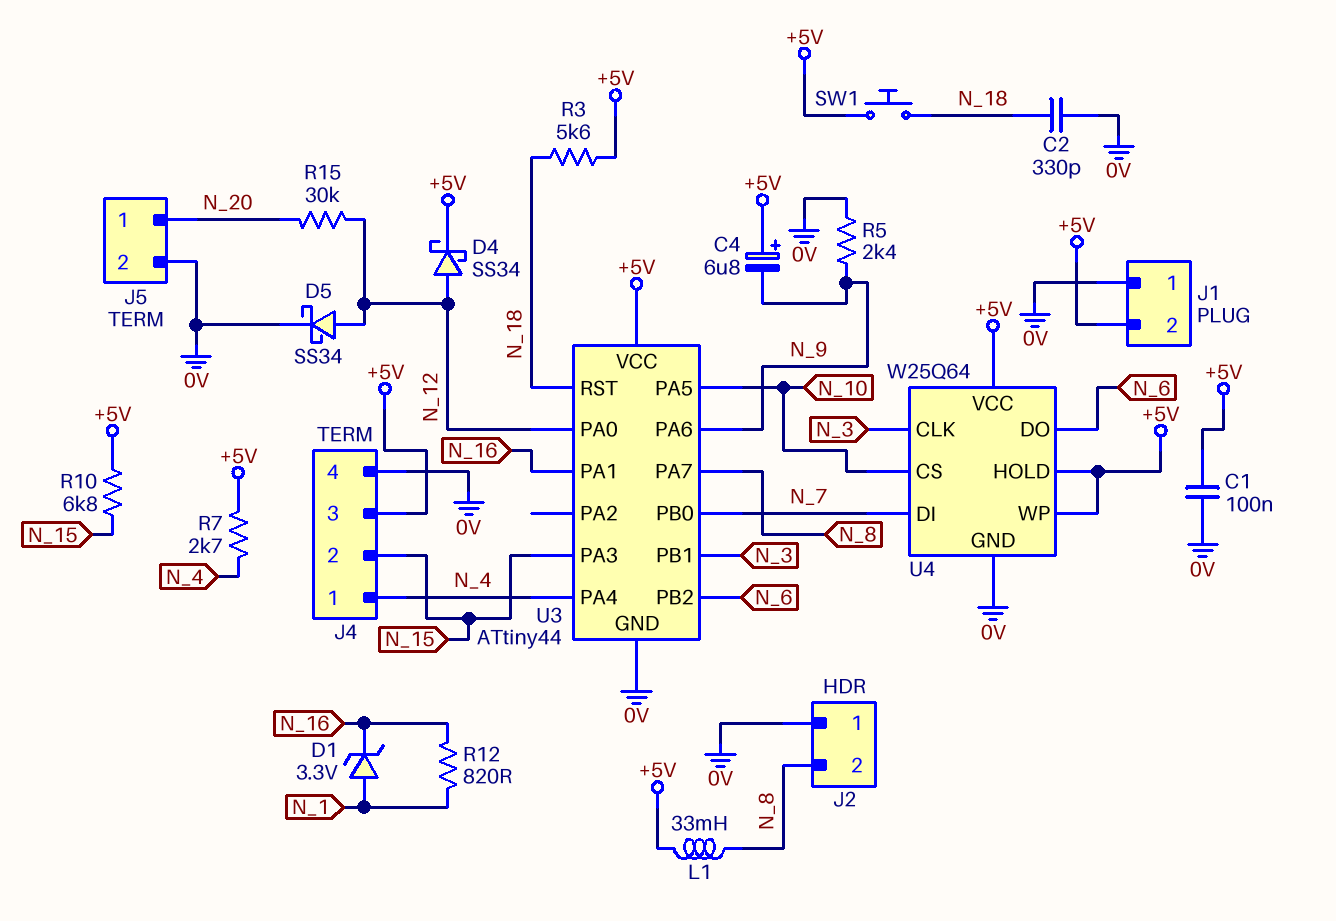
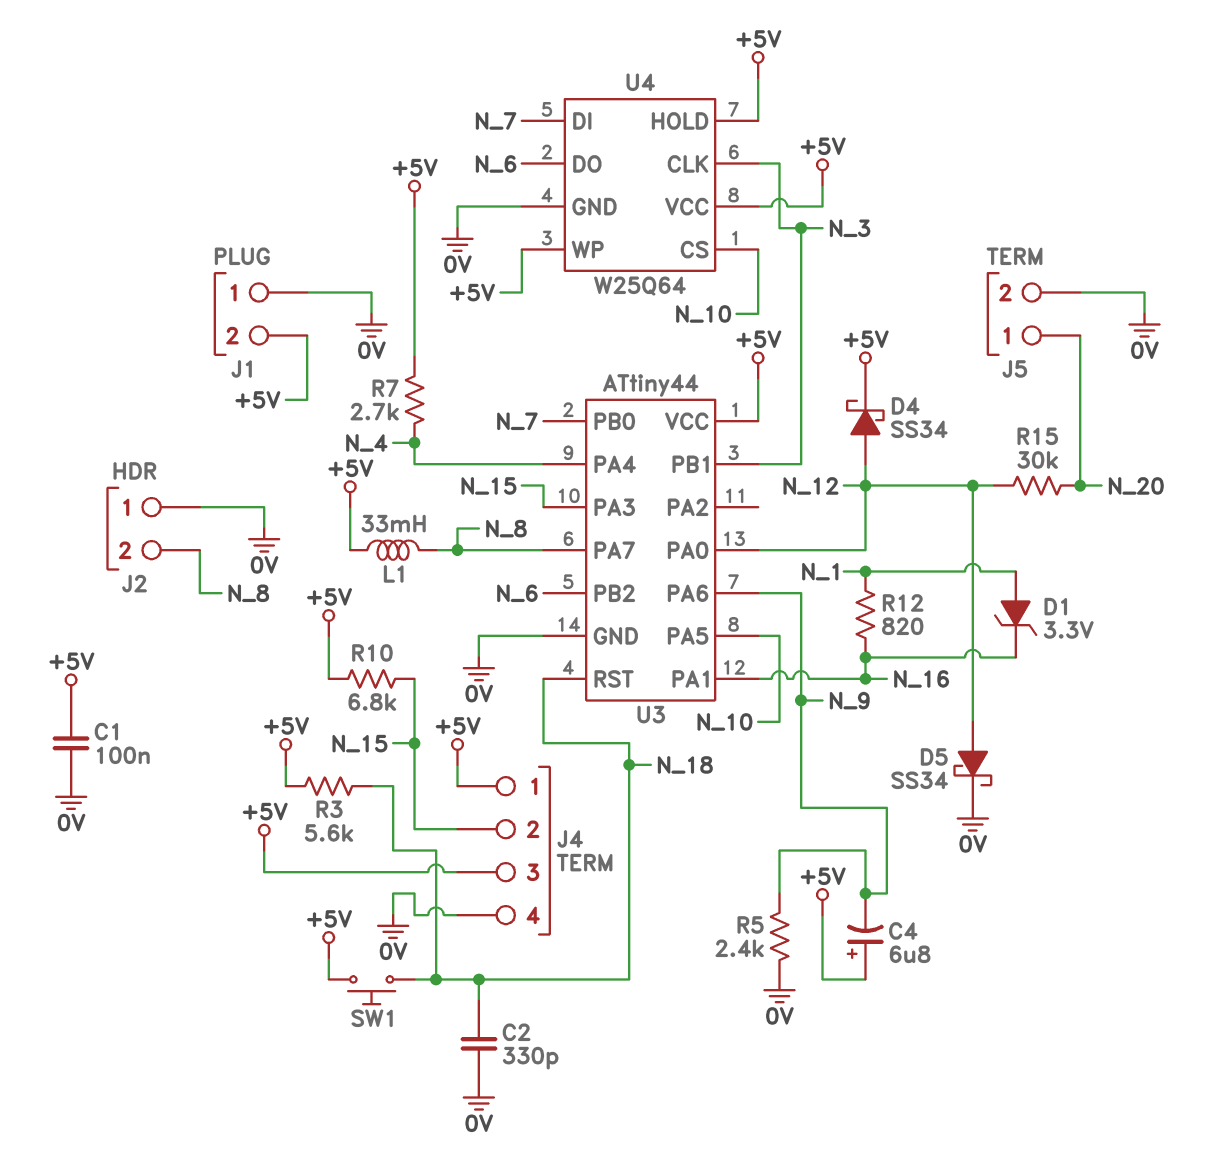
J4 pin 1: N_4 -> +5V

